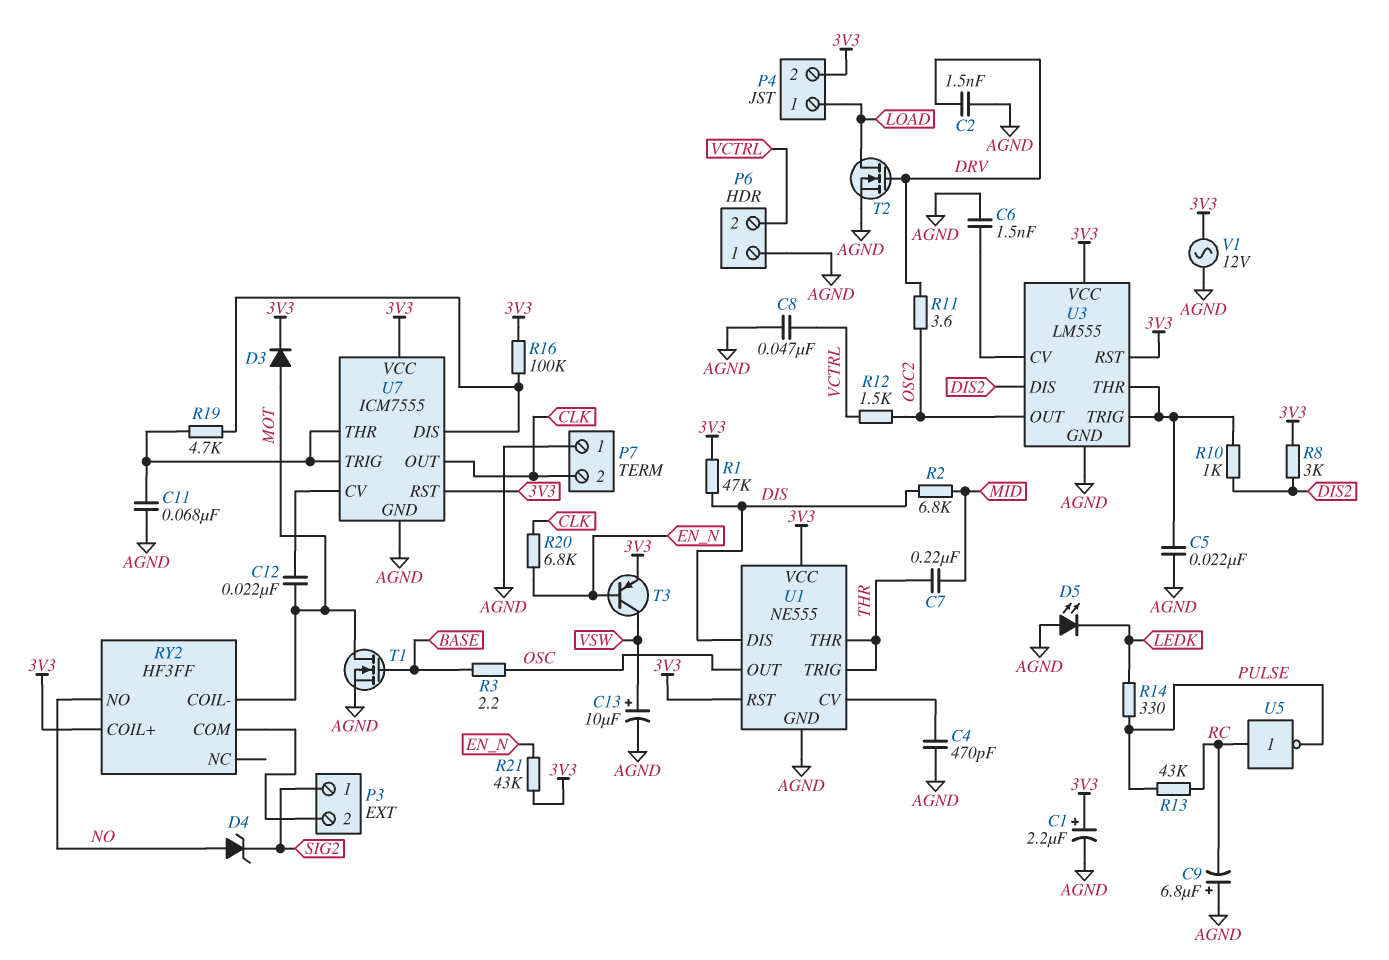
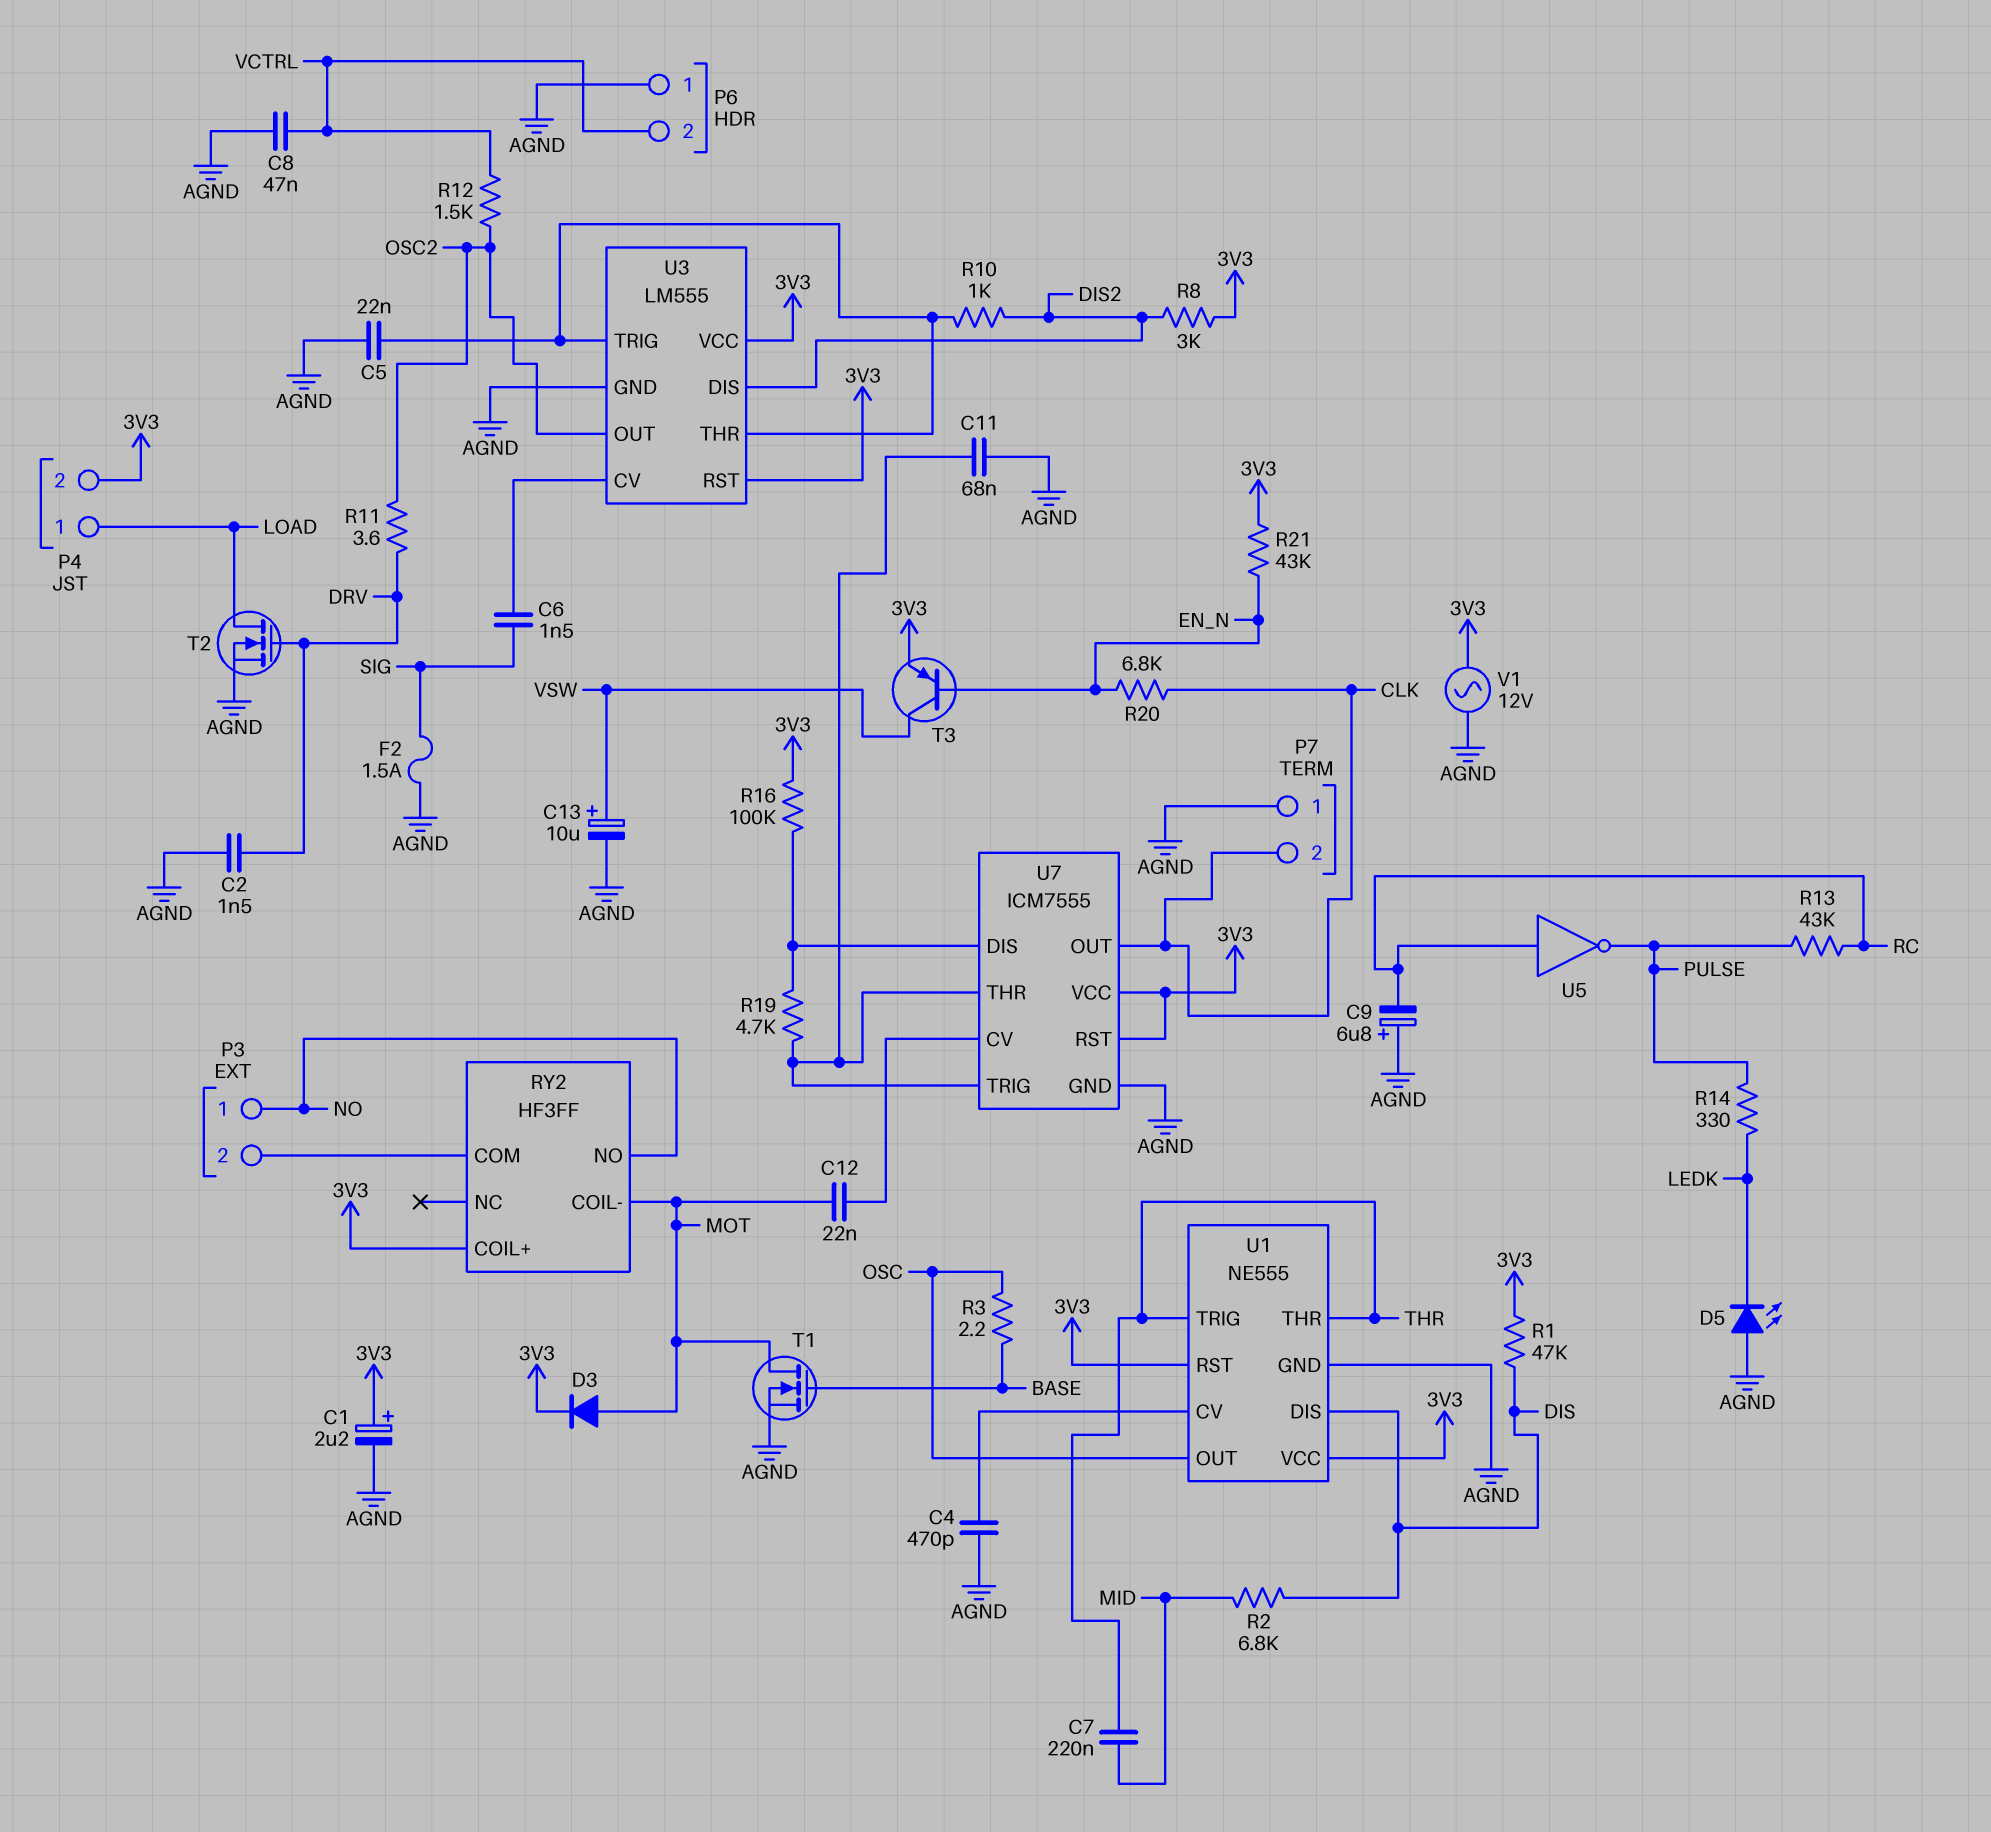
C6: 1.5nF (AGND, U3/CV) -> 1.5nF (SIG, U3/CV)
D4: zener (A NO, K SIG2) -> none
F2: none -> 1.5A (AGND, SIG)
P3 pin 1: SIG2 -> NO

